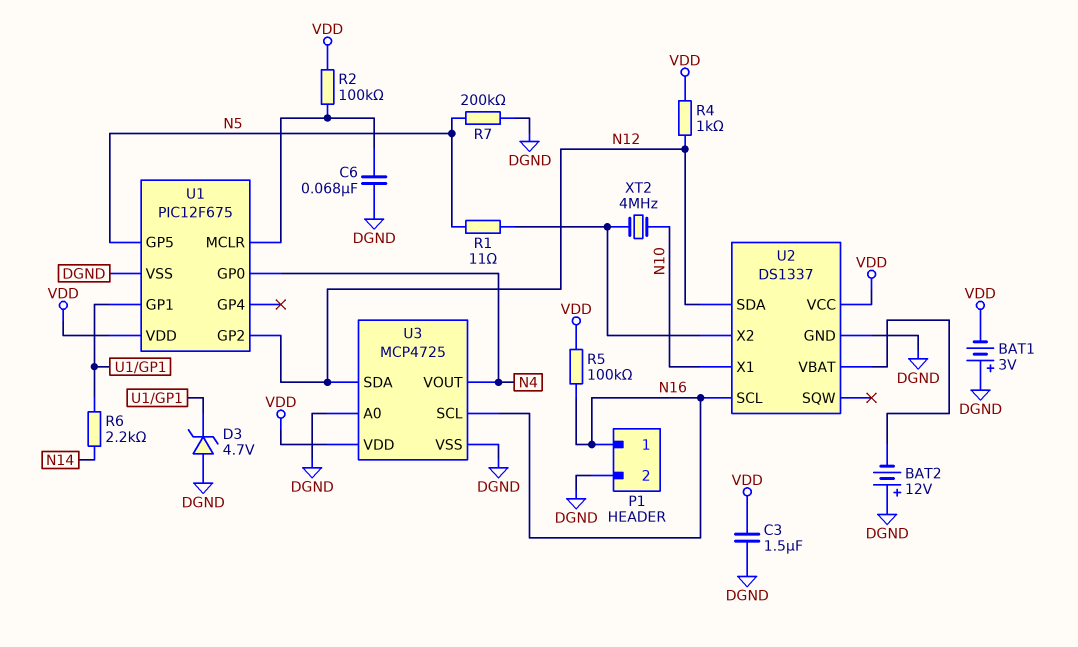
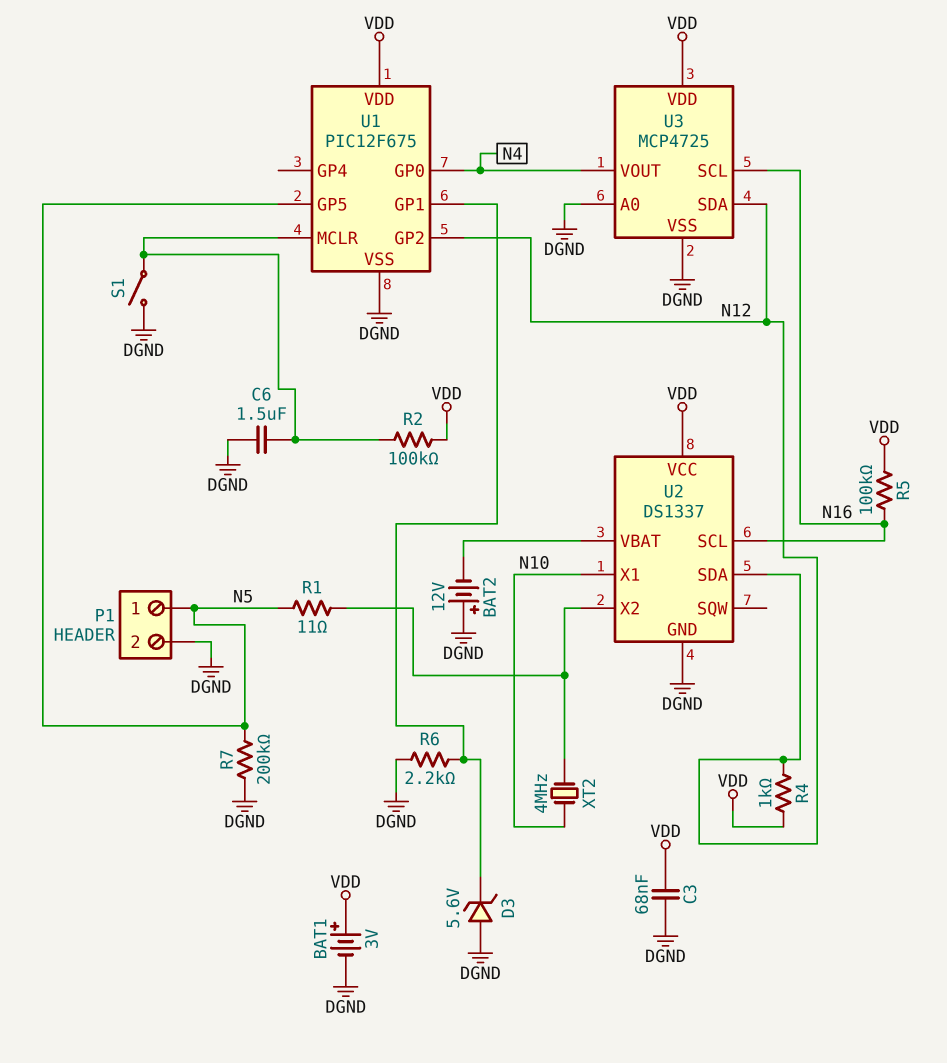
BAT1: 3V (plus DGND, minus VDD) -> 3V (plus VDD, minus DGND)
C3: 1.5uF (DGND, VDD) -> 68nF (DGND, VDD)
C6: 68nF (DGND, U1/MCLR) -> 1.5uF (DGND, U1/MCLR)
D3: zener 4.7V (A DGND, K U1/GP1) -> zener 5.6V (A DGND, K U1/GP1)
P1 pin 1: N16 -> N5
R6: 2.2k (N14, U1/GP1) -> 2.2k (DGND, U1/GP1)
S1: none -> switch (DGND, U1/MCLR)

